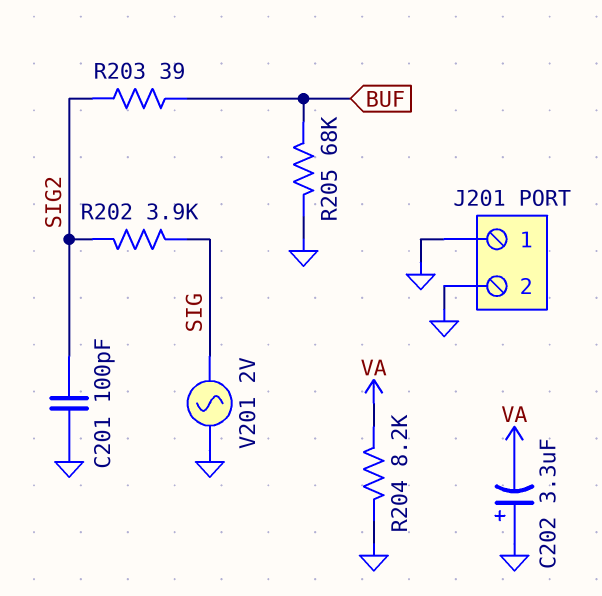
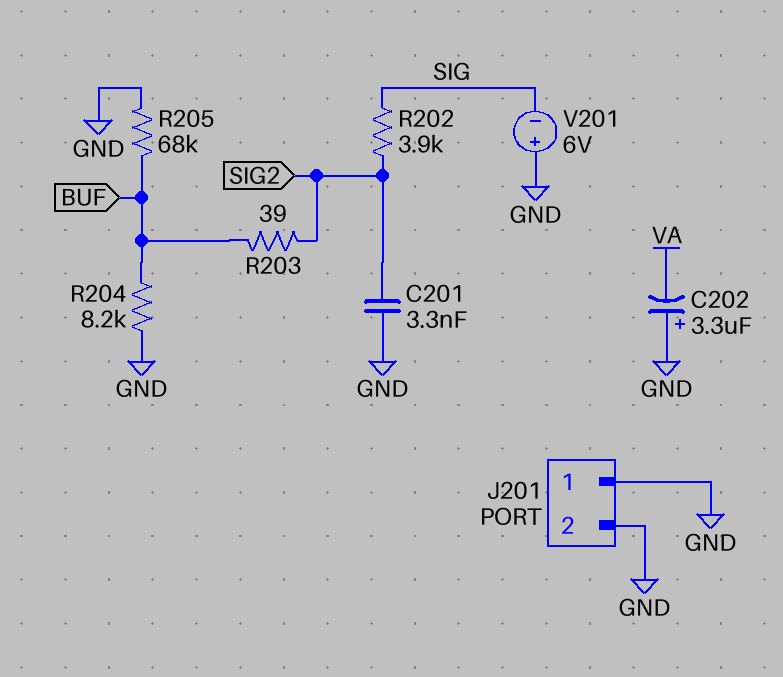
C201: 100pF (GND, SIG2) -> 3.3nF (GND, SIG2)
R204: 8.2k (GND, VA) -> 8.2k (BUF, GND)
V201: AC 2V (GND, SIG) -> 6V (plus GND, minus SIG)

